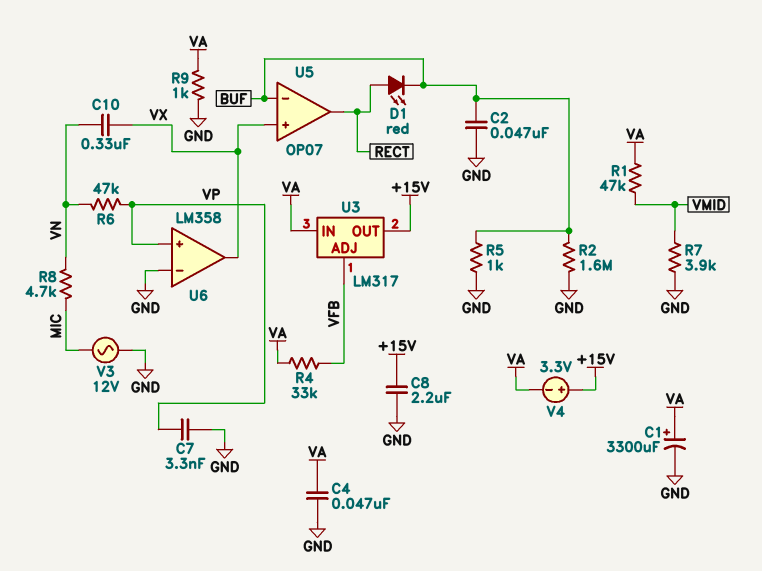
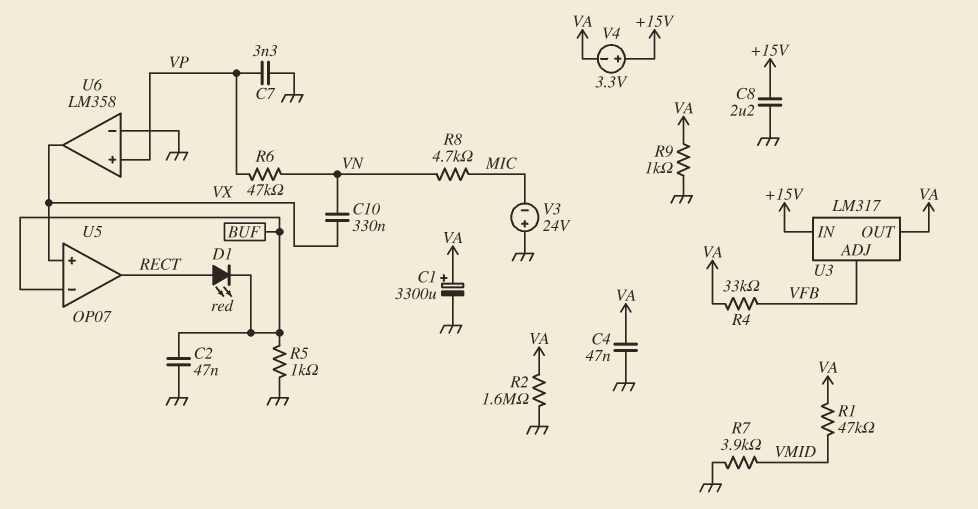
R2: 1.6M (BUF, GND) -> 1.6M (GND, VA)
U3 pin IN: VA -> +15V
U3 pin OUT: +15V -> VA
V3: AC 12V (GND, MIC) -> 24V (plus GND, minus MIC)

